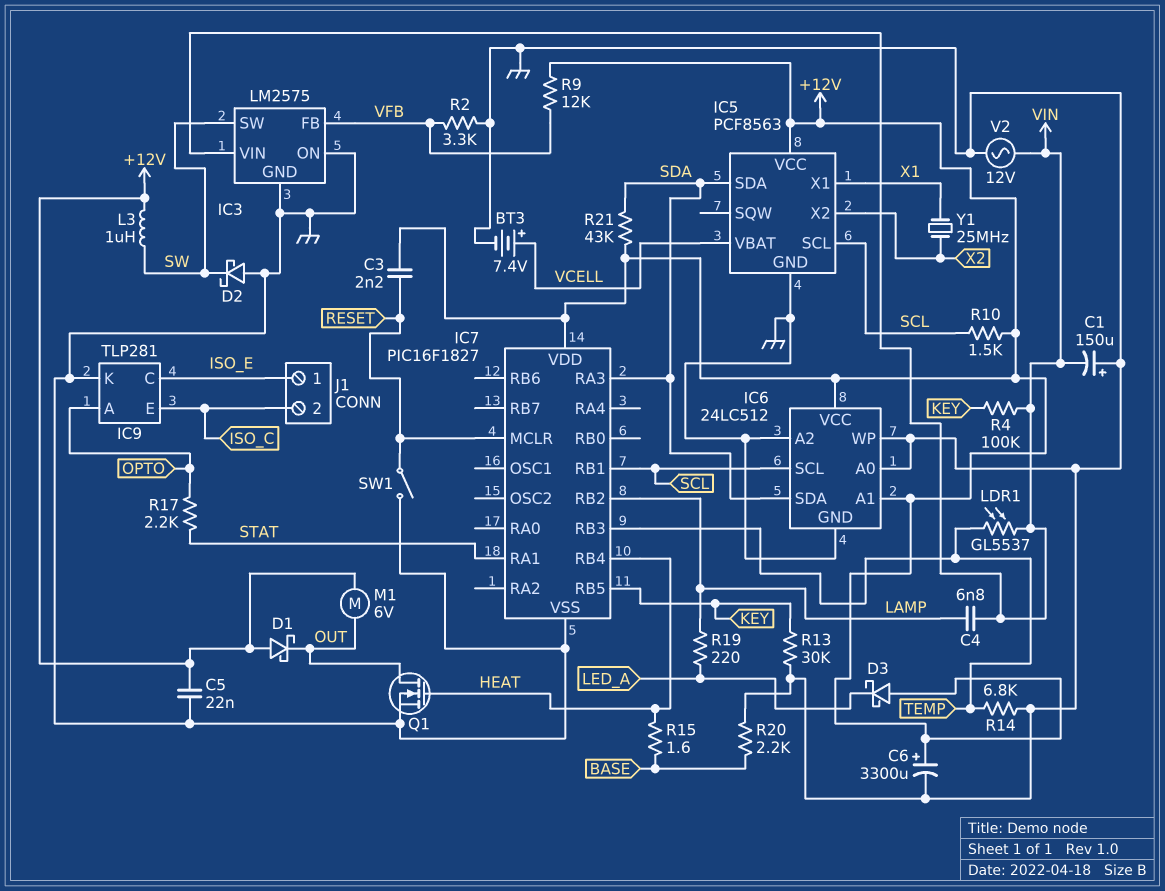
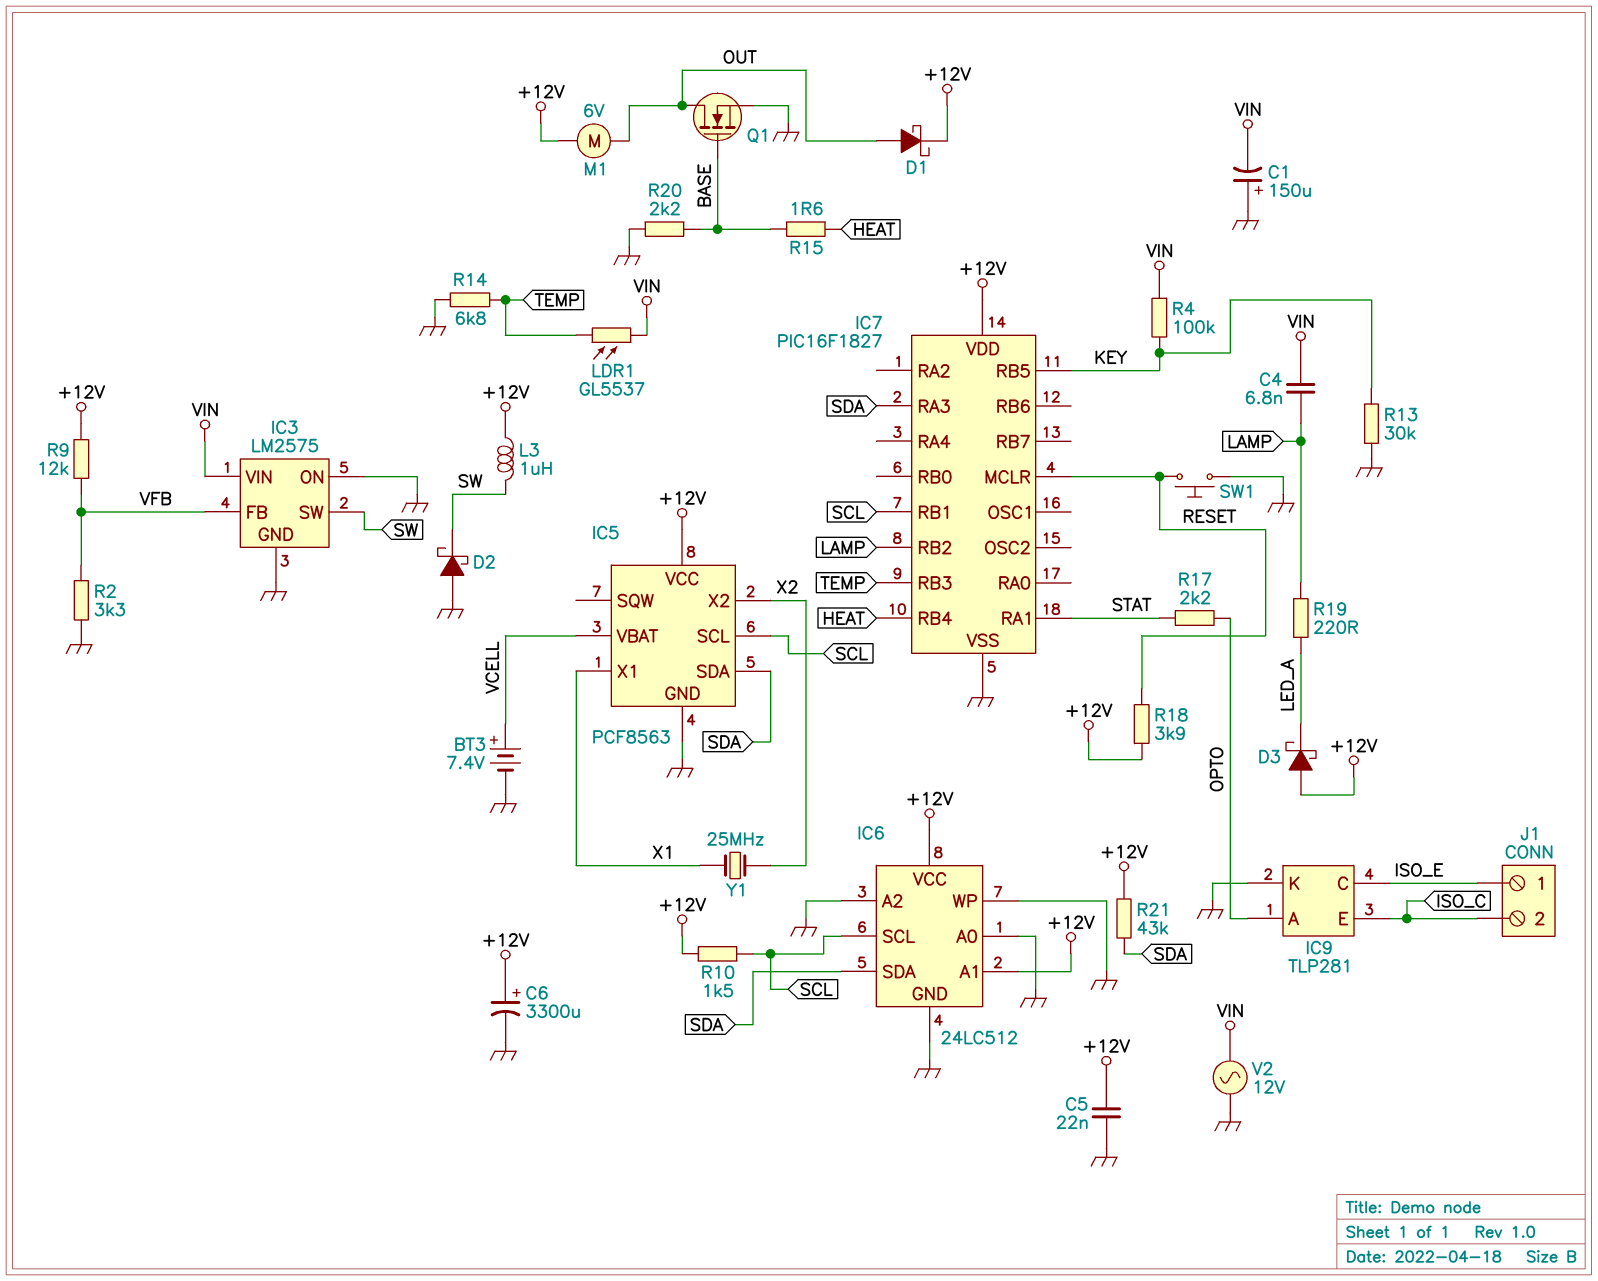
C3: 2.2nF (+12V, RESET) -> none
D1: schottky (A +12V, K OUT) -> schottky (A OUT, K +12V)
Q1: NMOS (G HEAT, D OUT, S GND) -> NMOS (G BASE, D OUT, S GND)
R18: none -> 3.9k (+12V, RESET)
SW1: switch (GND, RESET) -> button (GND, RESET)

